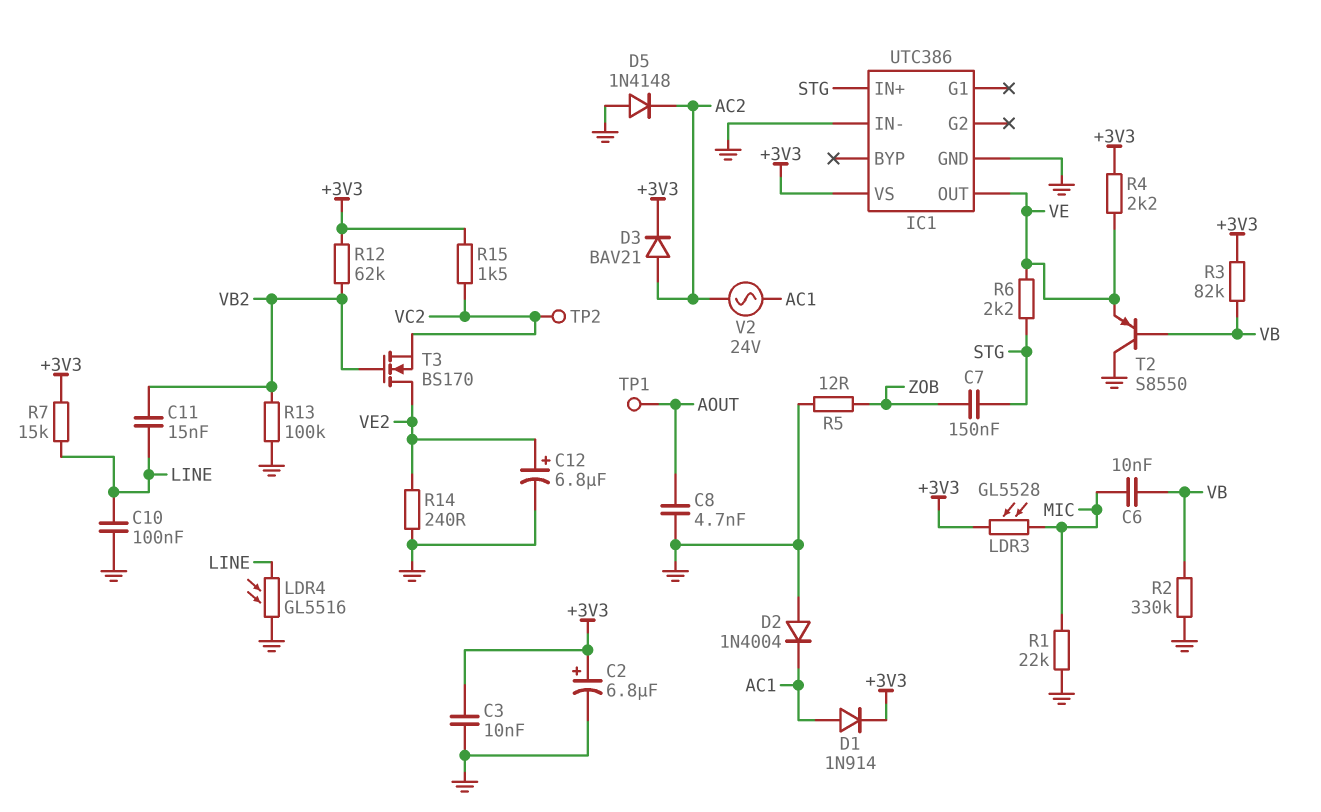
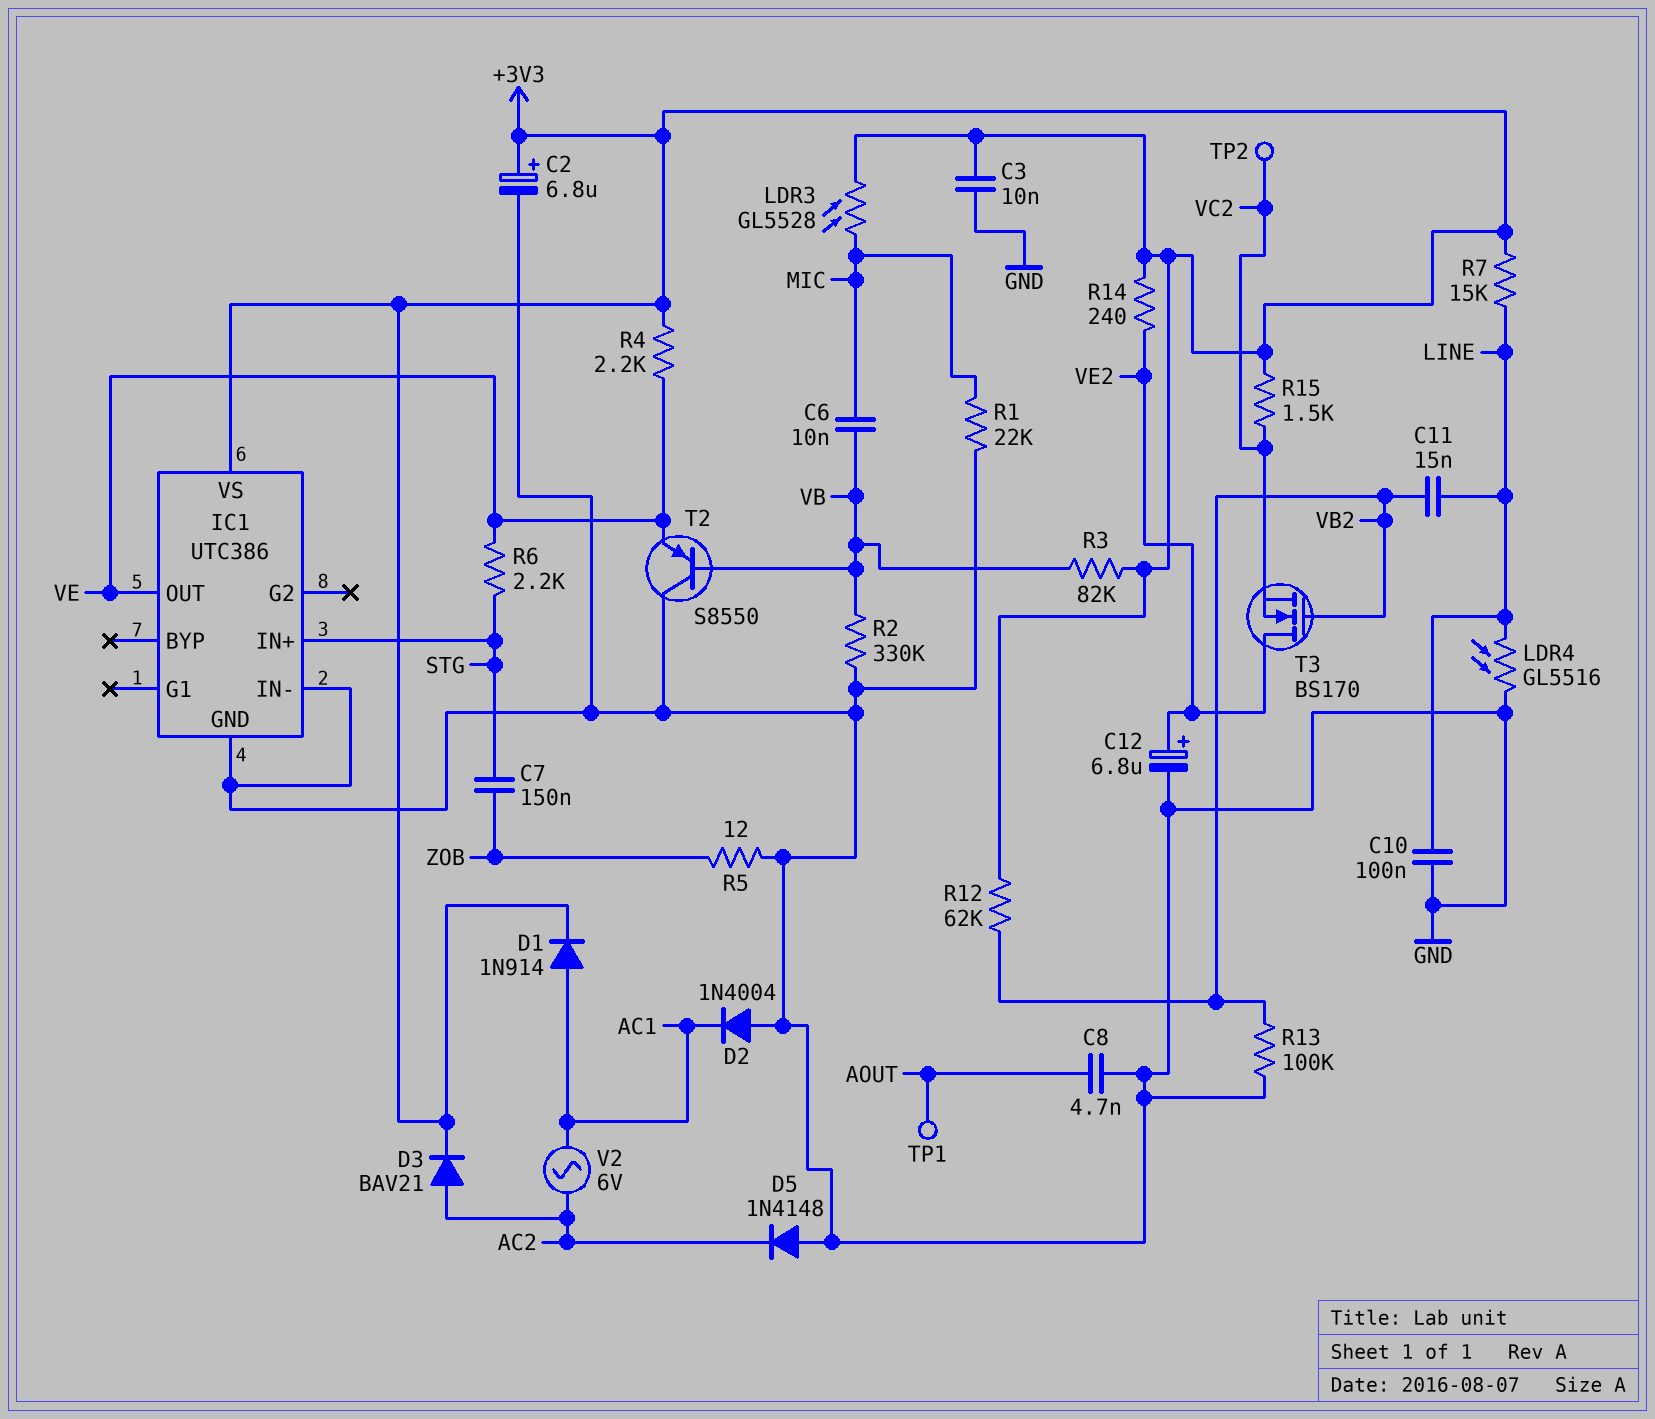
R14: 240 (GND, VE2) -> 240 (+3V3, VE2)
V2: AC 24V (AC1, AC2) -> AC 6V (AC1, AC2)

